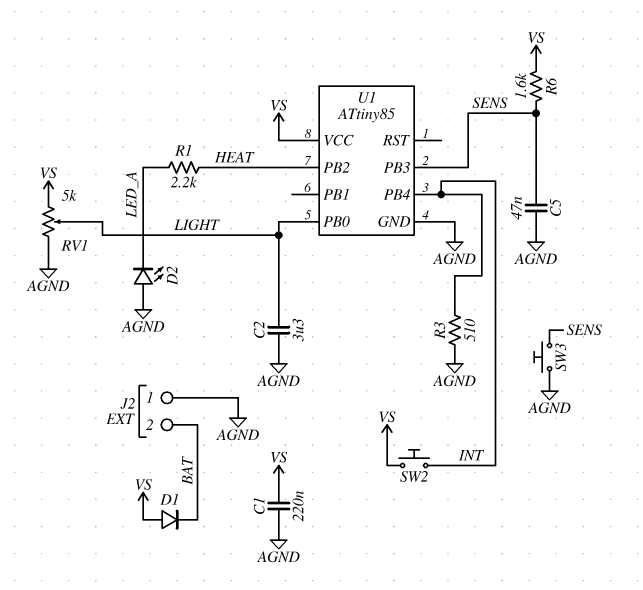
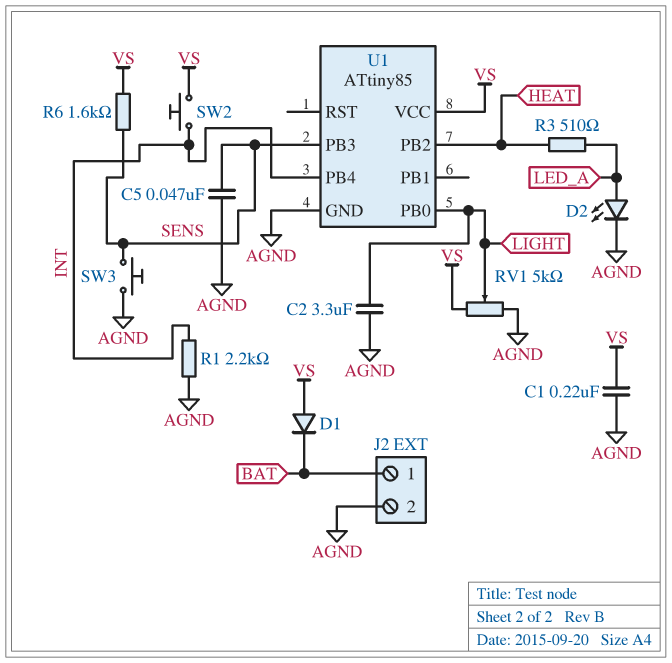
D2: LED (A AGND, K LED_A) -> LED (A LED_A, K AGND)
J2 pin 1: AGND -> BAT
J2 pin 2: BAT -> AGND
R1: 2.2k (HEAT, LED_A) -> 2.2k (AGND, INT)
R3: 510 (AGND, INT) -> 510 (HEAT, LED_A)

